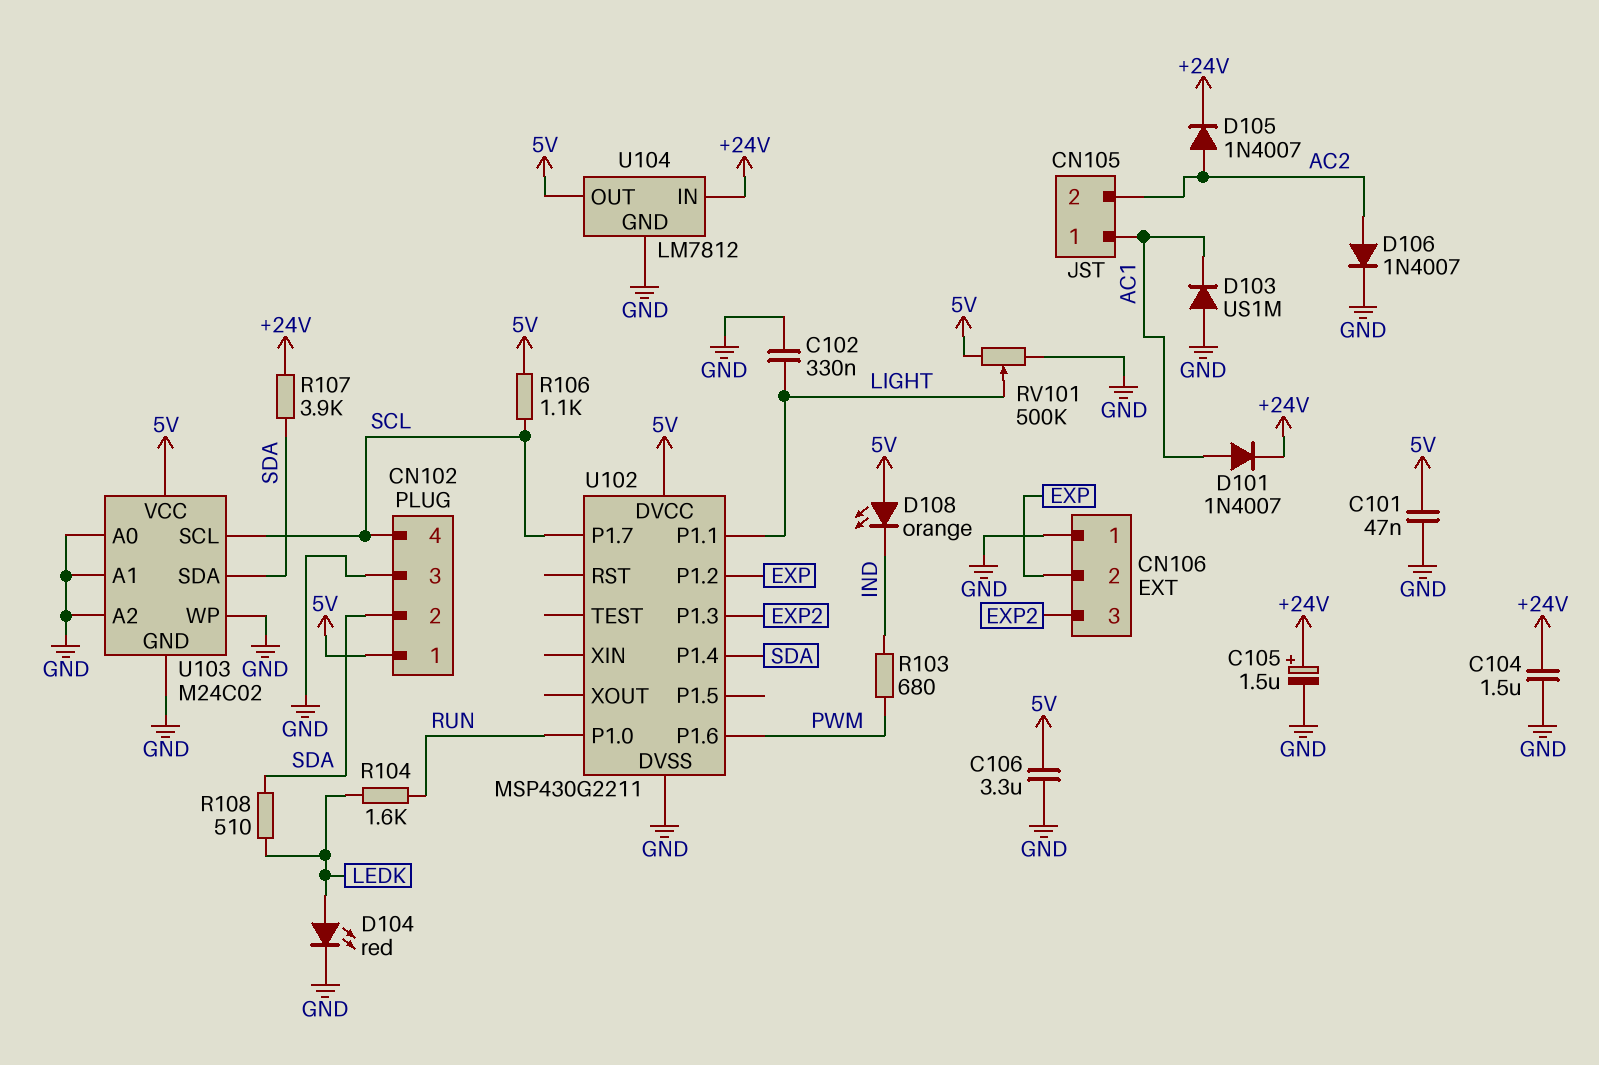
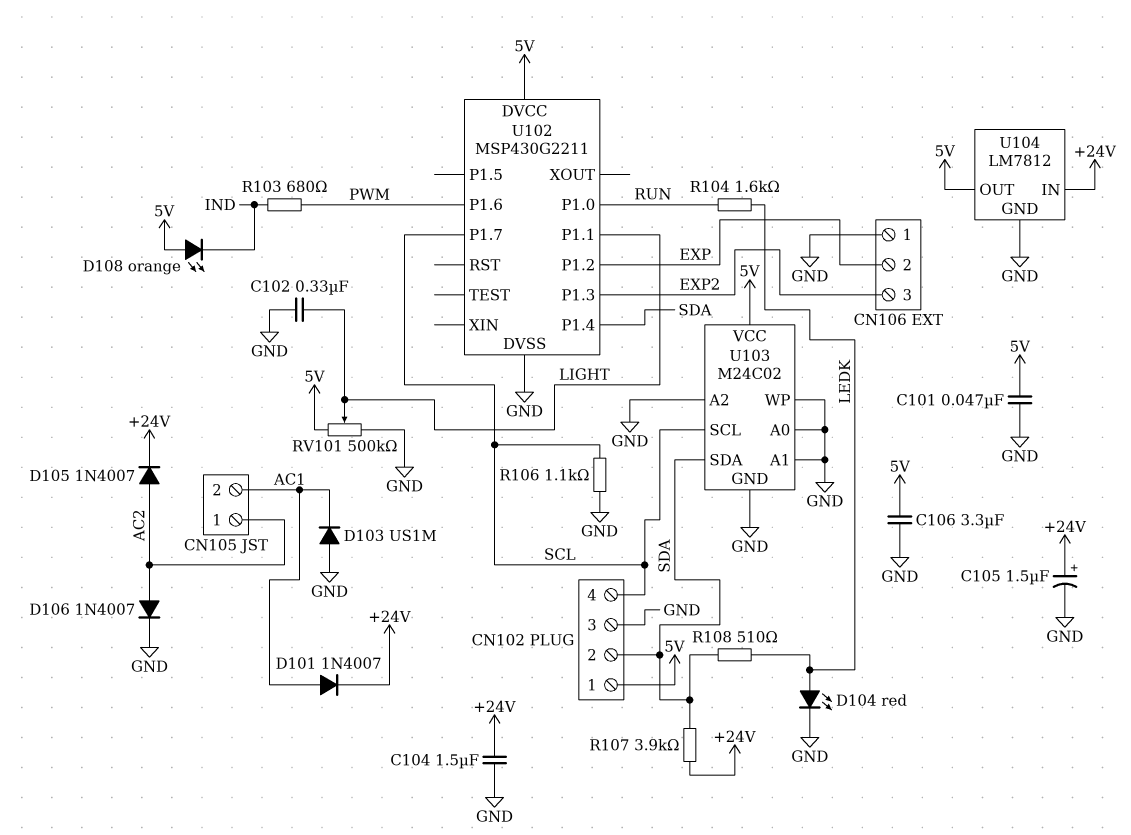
CN105 pin 1: AC1 -> AC2
CN105 pin 2: AC2 -> AC1
R106: 1.1k (5V, SCL) -> 1.1k (GND, SCL)

